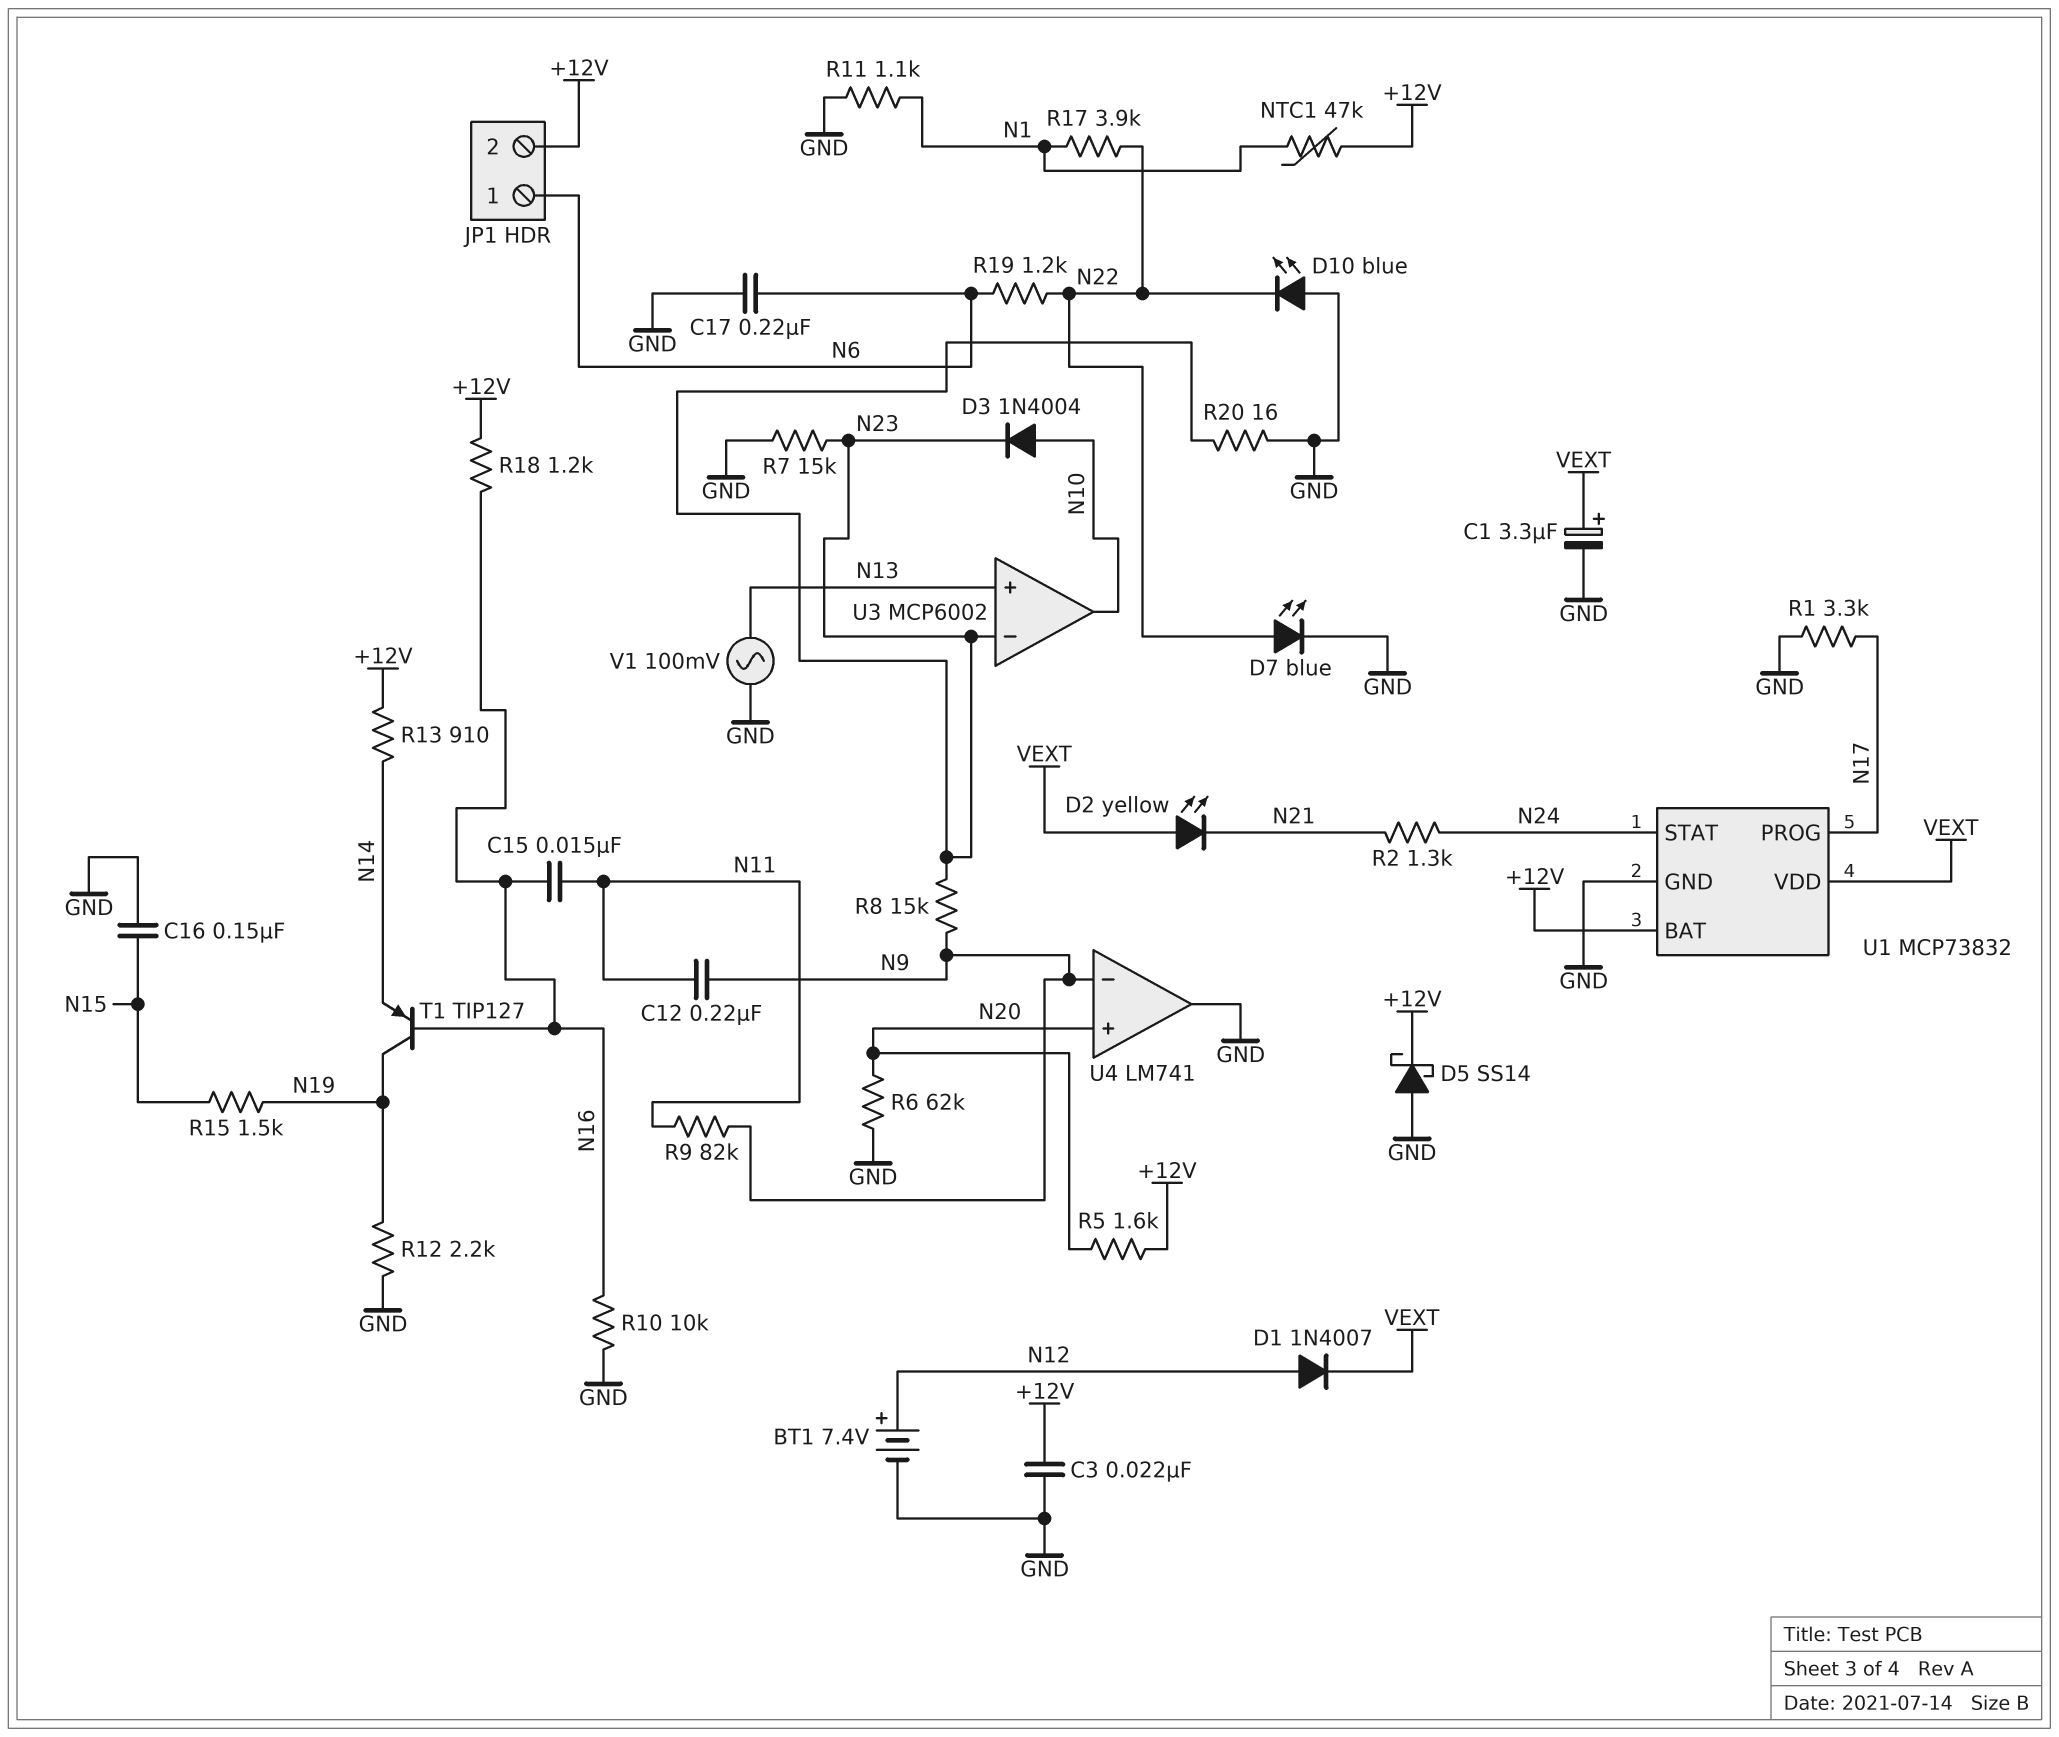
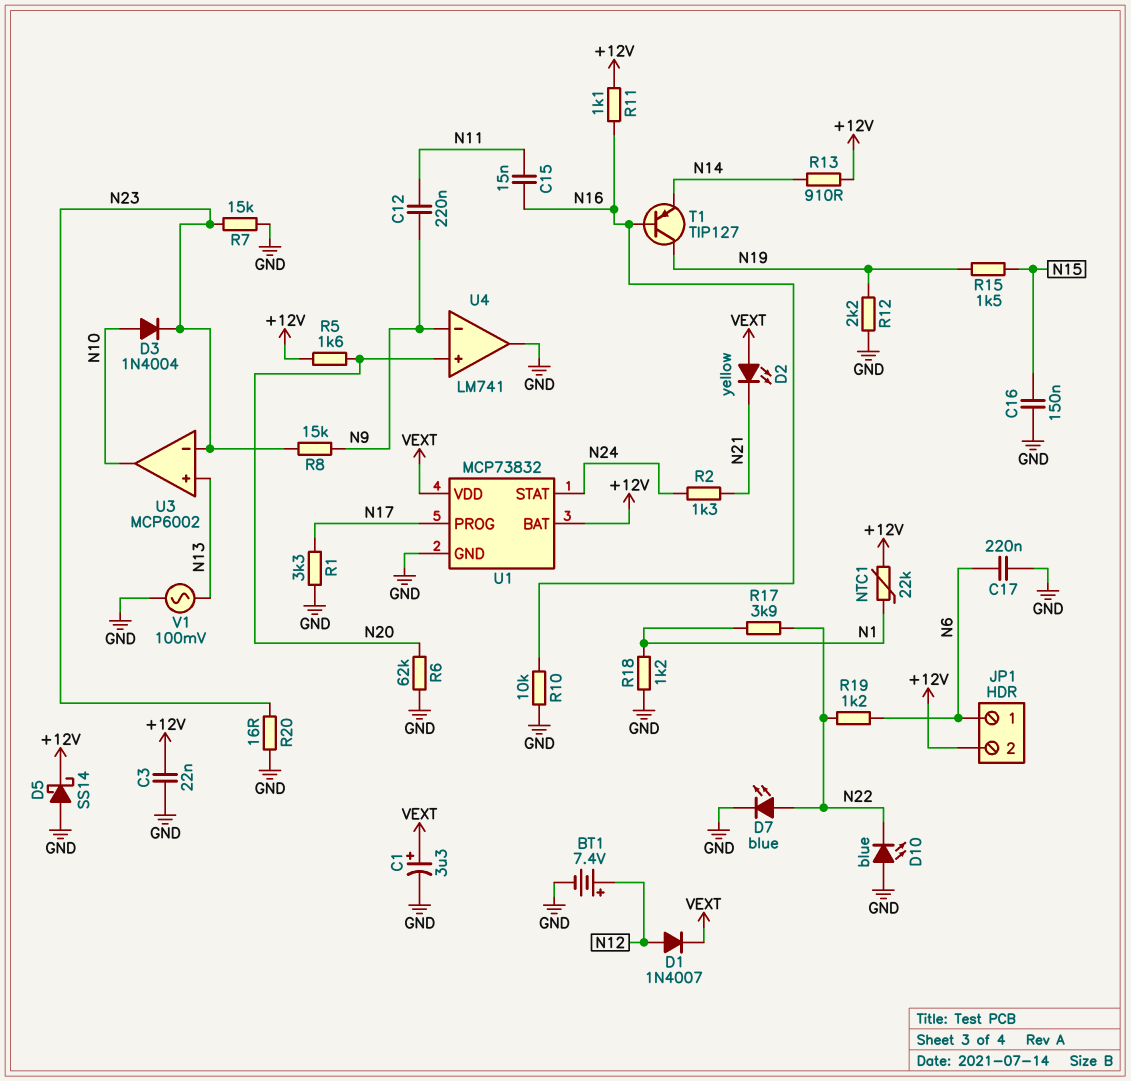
NTC1: 47k (+12V, N1) -> 22k (+12V, N1)
R9: 82k (N9, N11) -> none
R11: 1.1k (GND, N1) -> 1.1k (+12V, N16)
R18: 1.2k (+12V, N16) -> 1.2k (GND, N1)

